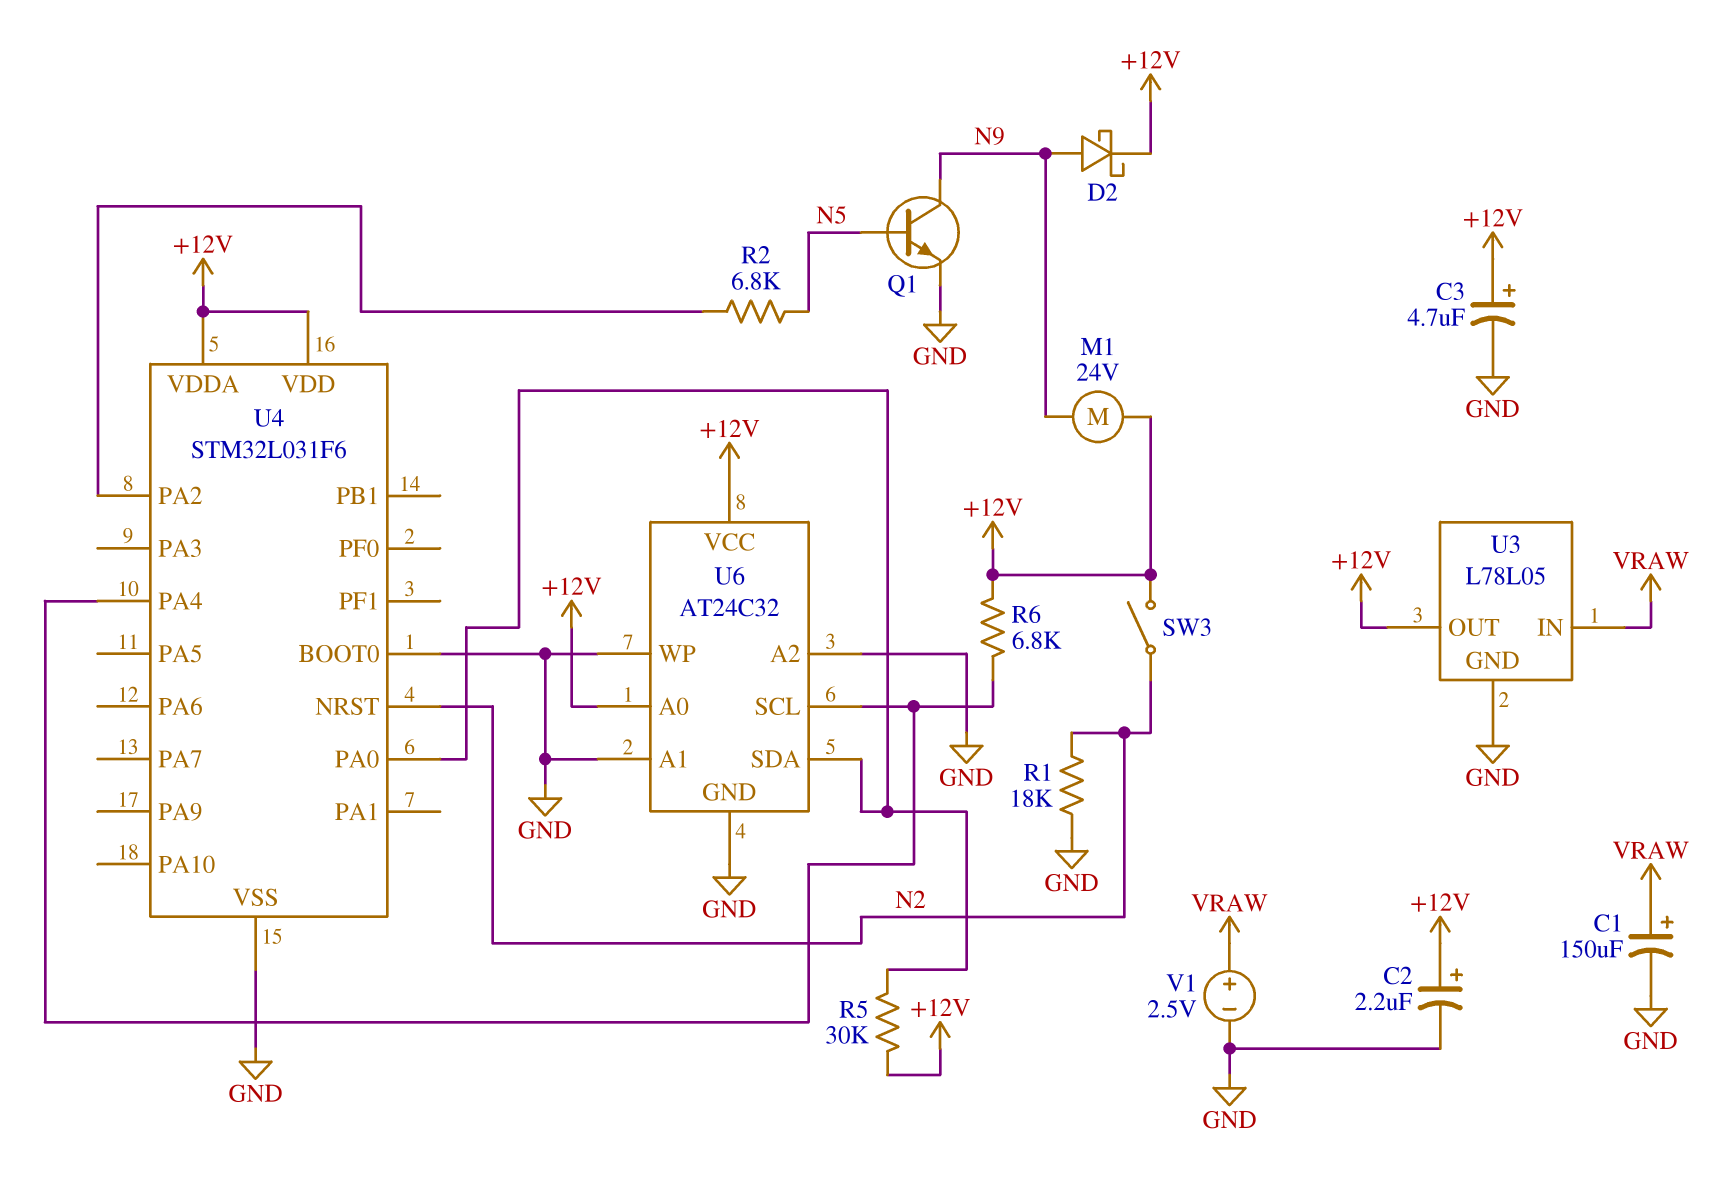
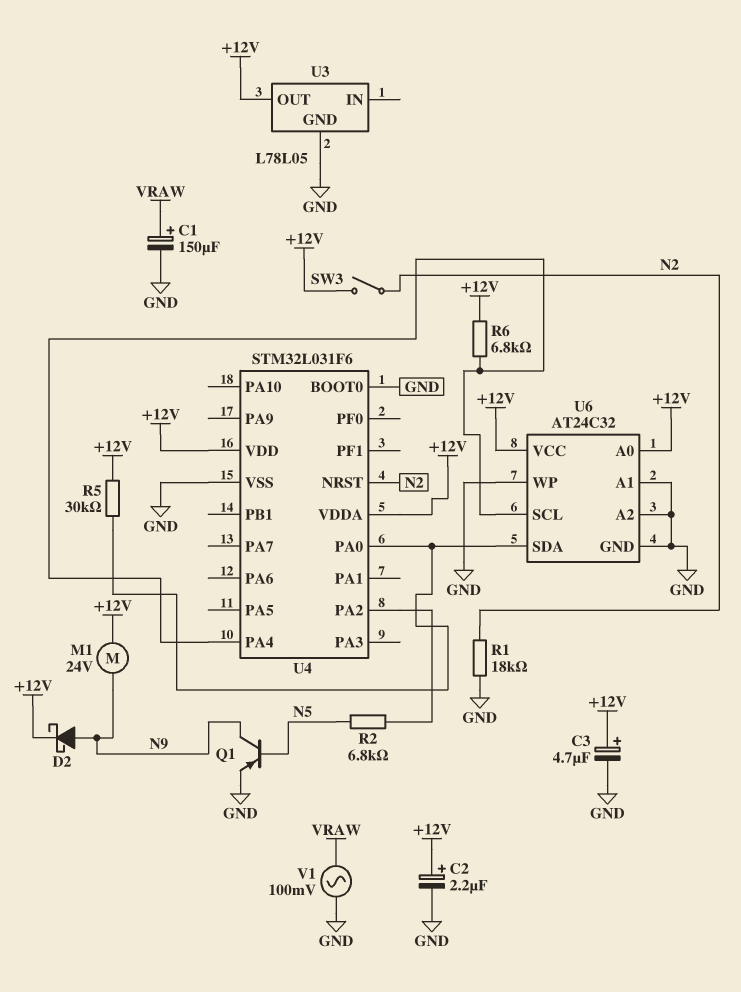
Q1: NPN (B N5, C N9, E GND) -> PNP (B N5, C N9, E GND)
U3 pin IN: VRAW -> none
V1: 2.5V (plus VRAW, minus GND) -> AC 100mV (GND, VRAW)

